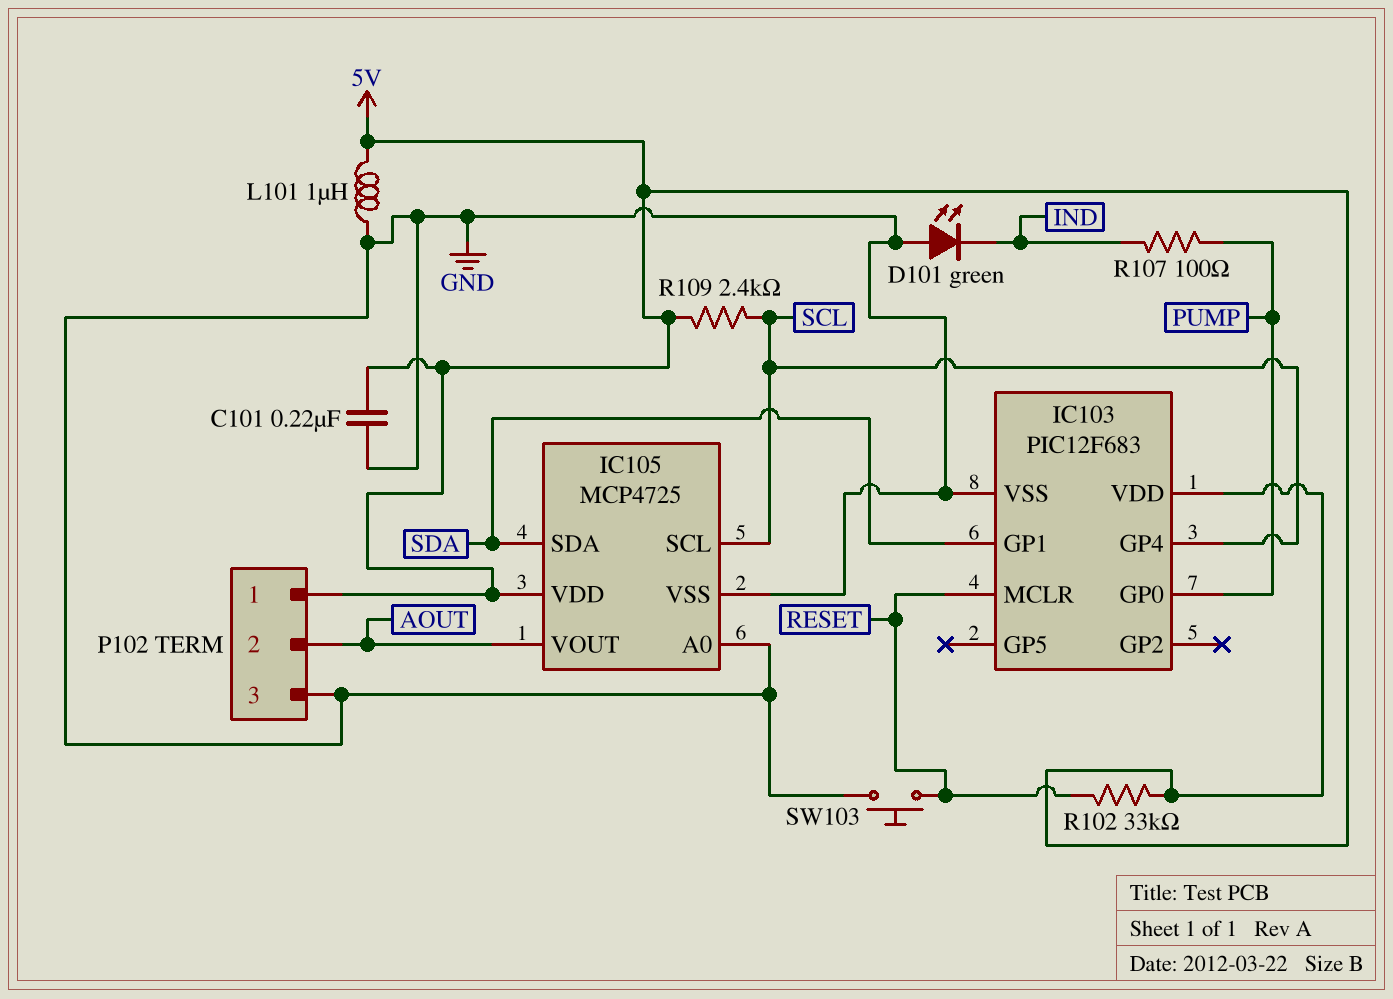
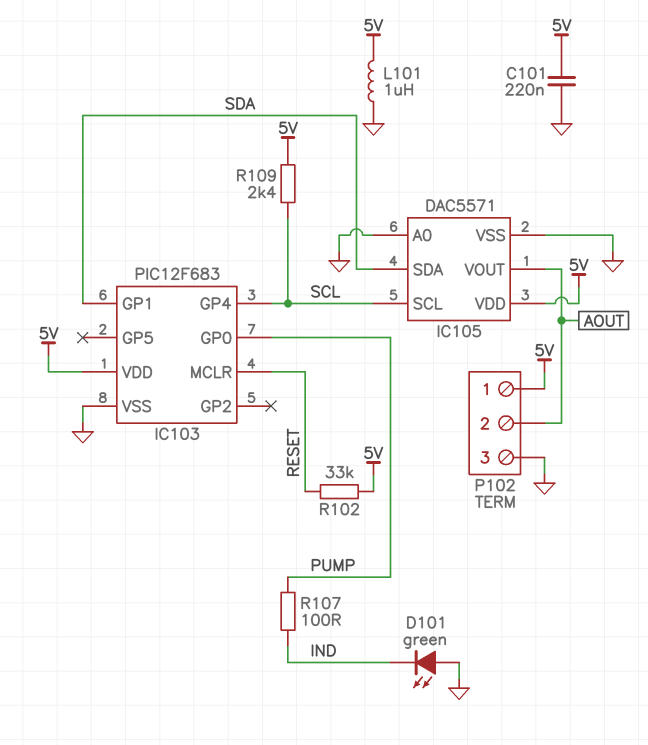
IC105: MCP4725 -> DAC5571
SW103: button (GND, RESET) -> none

